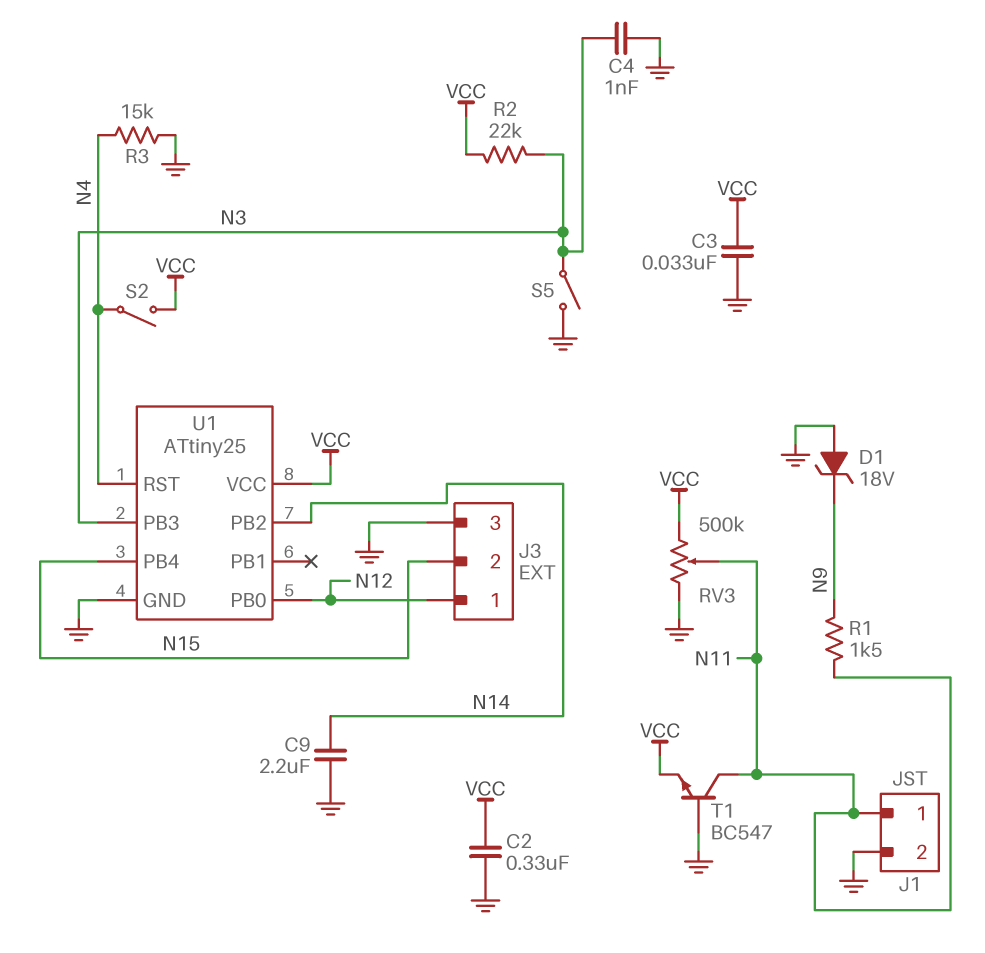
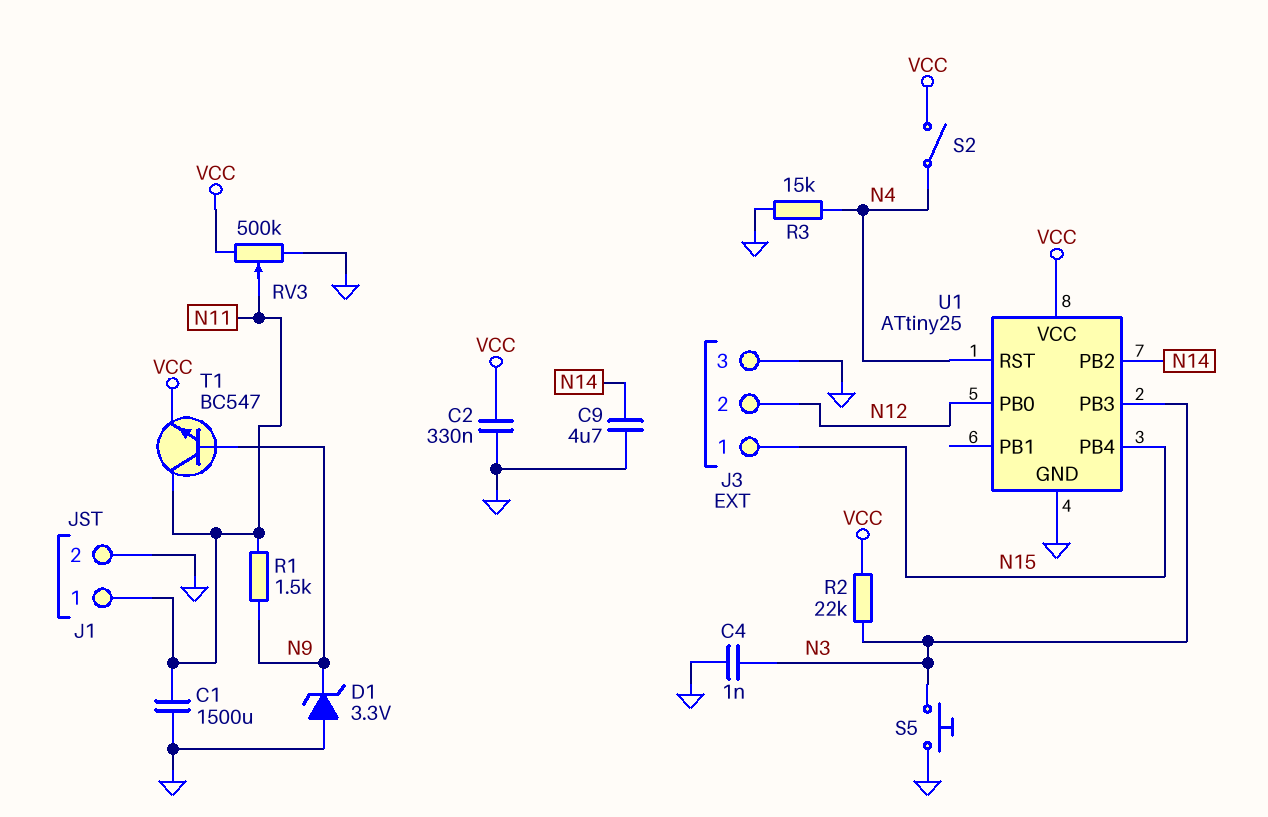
C1: none -> 1500uF (GND, N11)
C3: 33nF (GND, VCC) -> none
C9: 2.2uF (GND, N14) -> 4.7uF (GND, N14)
D1: zener 18V (A GND, K N9) -> zener 3.3V (A GND, K N9)
J3 pin 1: N12 -> N15
J3 pin 2: N15 -> N12
S5: switch (GND, N3) -> button (GND, N3)
T1: NPN BC547 (B GND, C N11, E VCC) -> NPN BC547 (B N9, C N11, E VCC)

